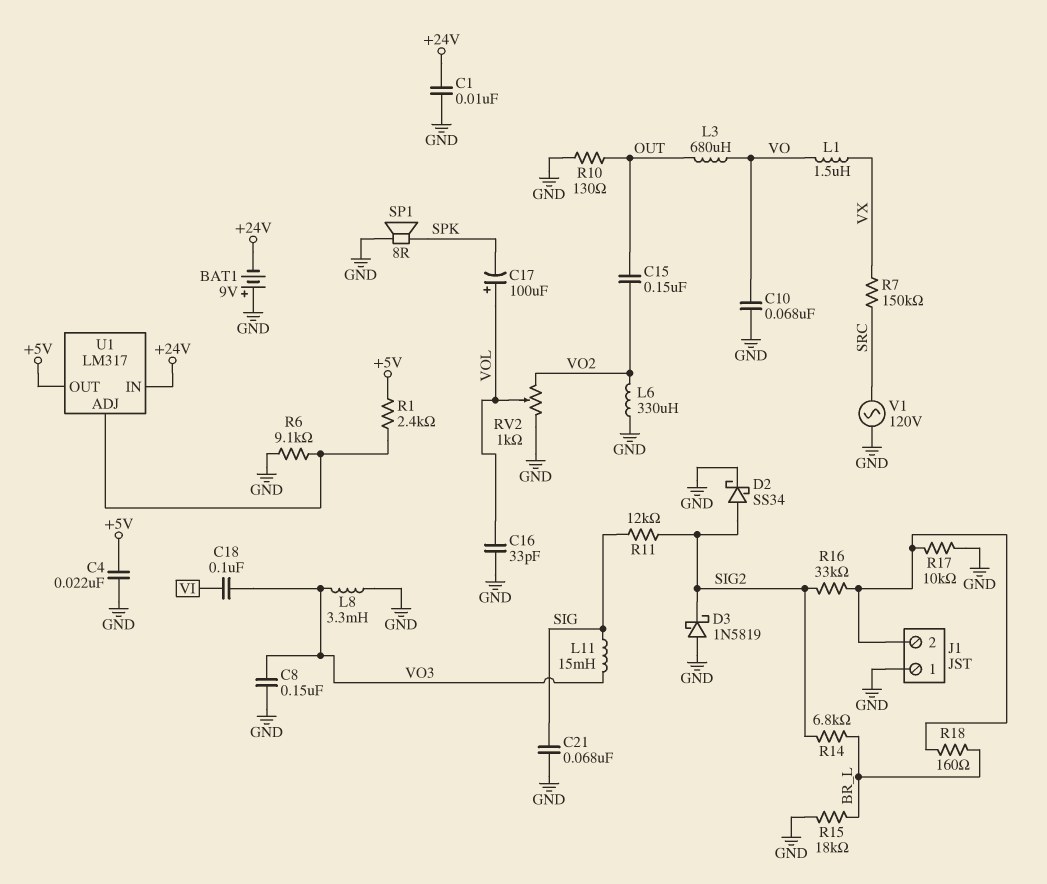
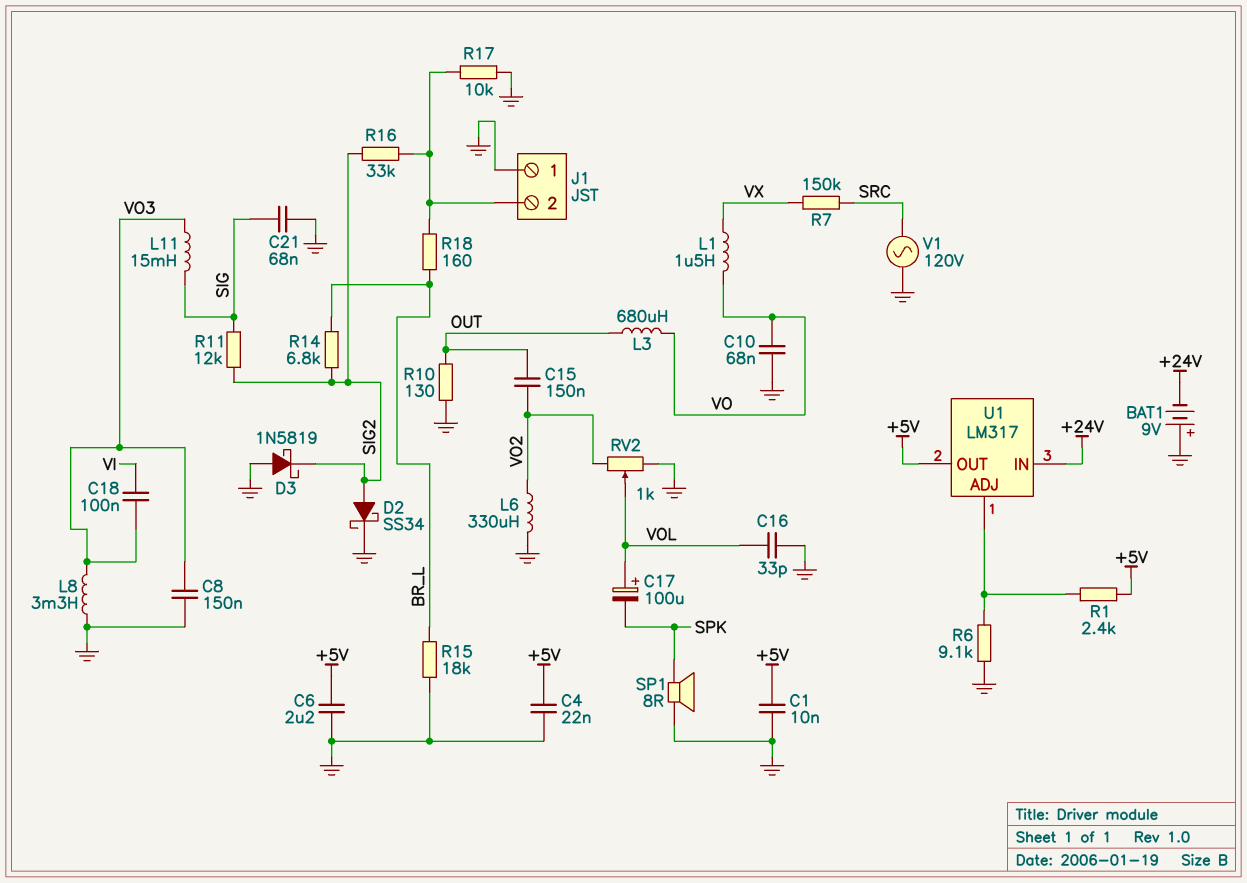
C1: 10nF (+24V, GND) -> 10nF (+5V, GND)
C6: none -> 2.2uF (+5V, GND)

